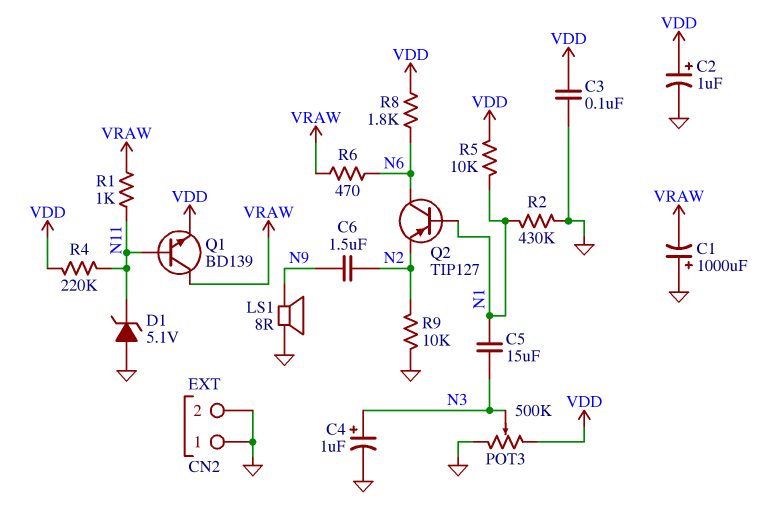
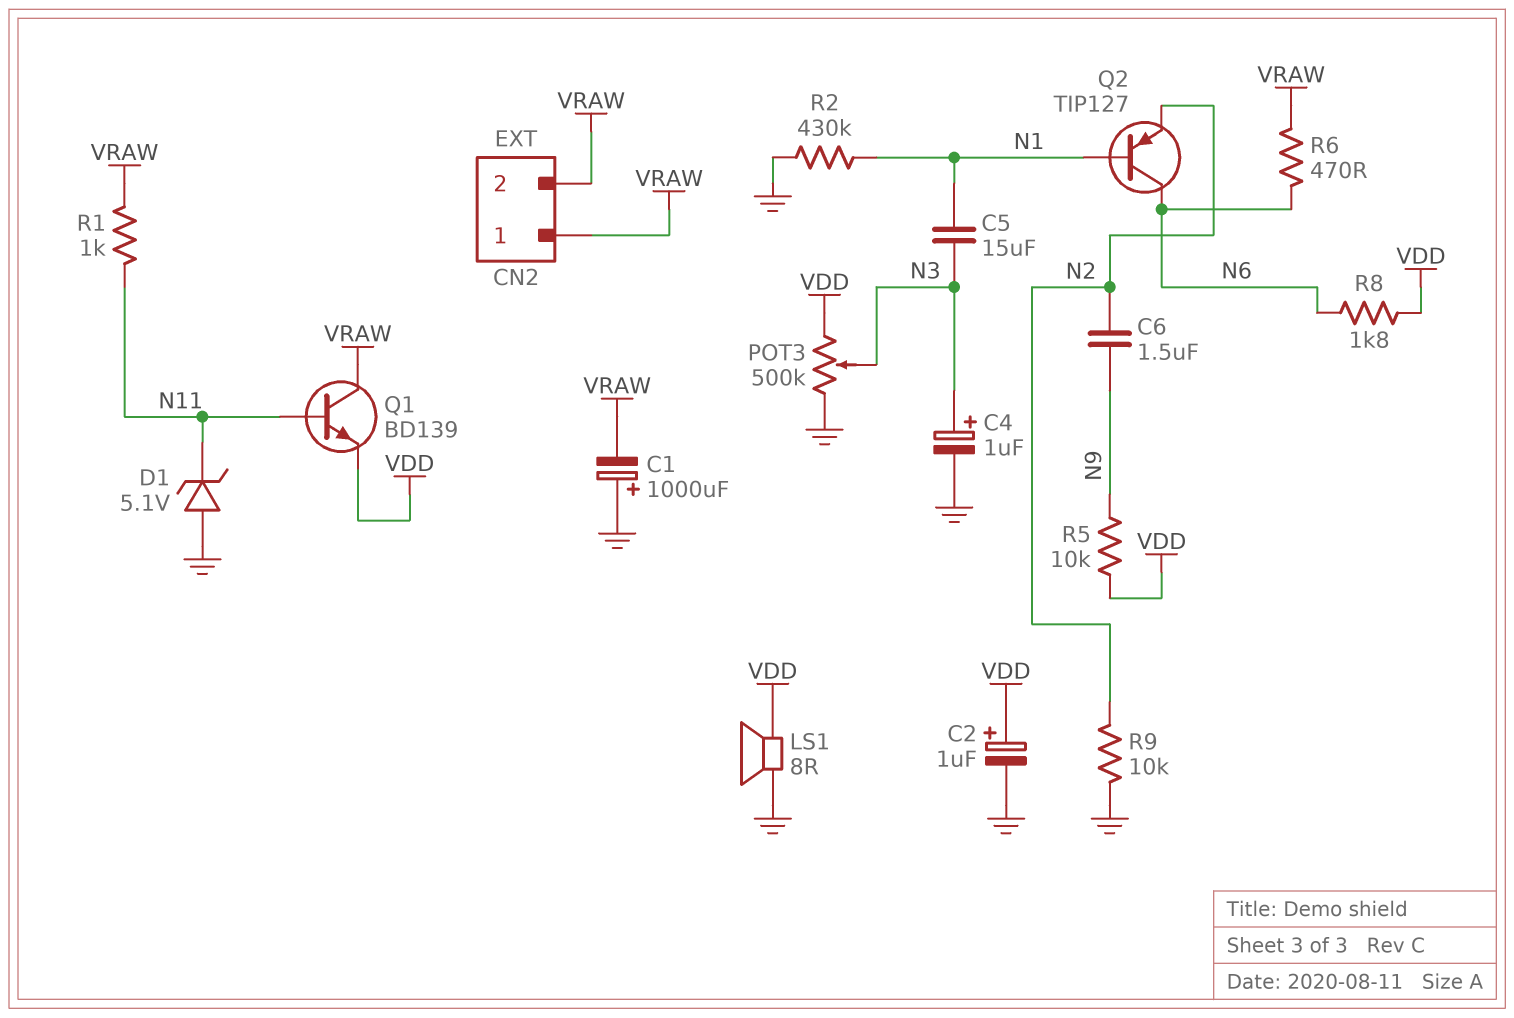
C3: 100nF (GND, VDD) -> none
CN2 pin 1: GND -> VRAW
CN2 pin 2: GND -> VRAW
LS1: speaker 8R (GND, N9) -> speaker 8R (GND, VDD)
R4: 220k (N11, VDD) -> none
R5: 10k (N1, VDD) -> 10k (N9, VDD)

